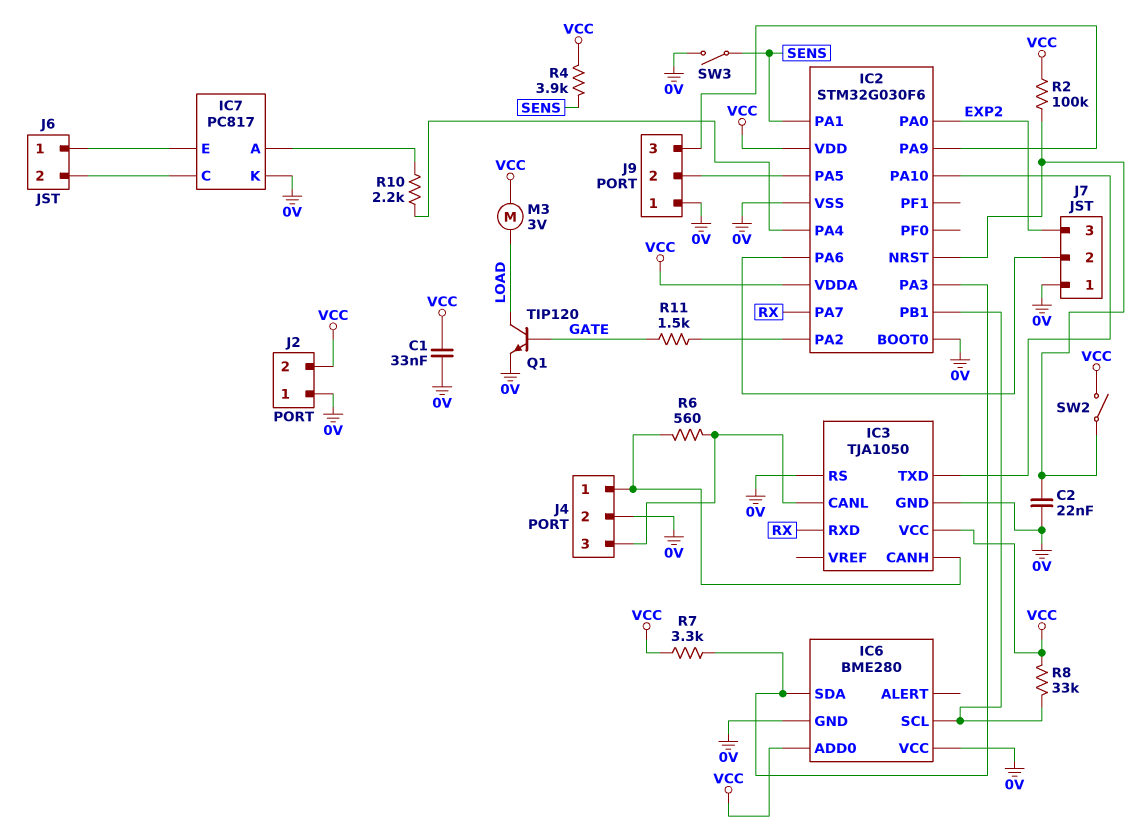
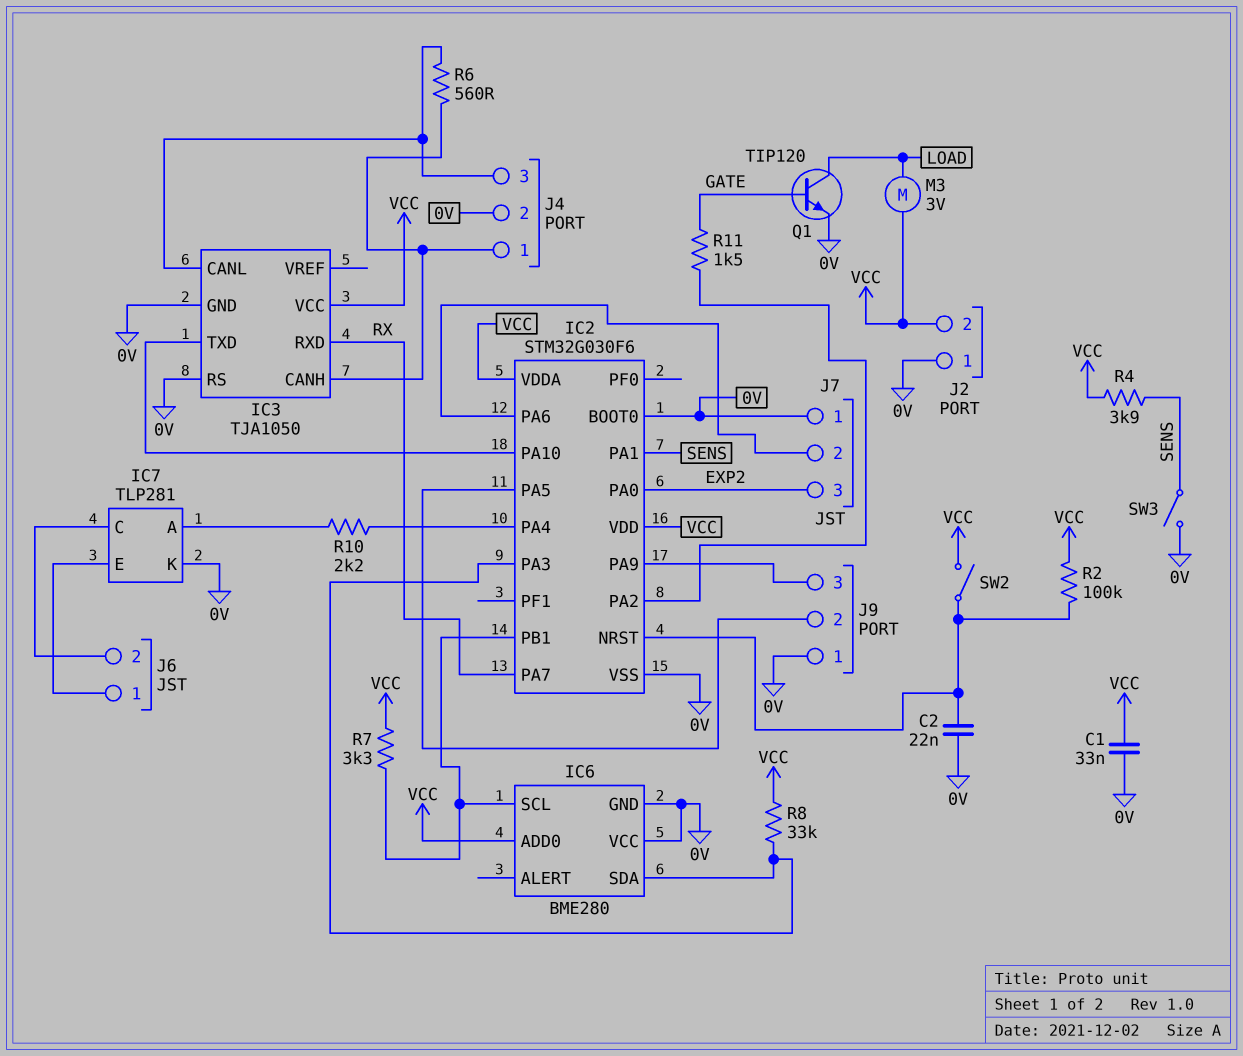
IC7: PC817 -> TLP281
R7: 3.3k (IC2/PA3, VCC) -> 3.3k (IC2/PB1, VCC)
R8: 33k (IC2/PB1, VCC) -> 33k (IC2/PA3, VCC)

